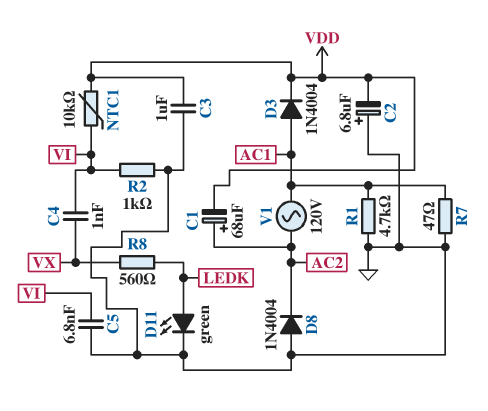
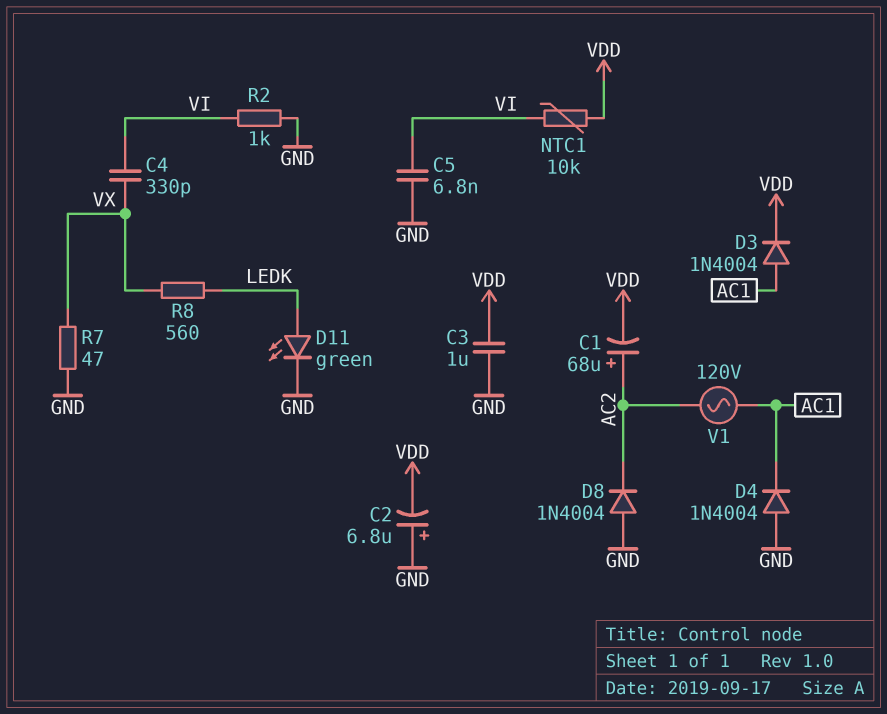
C4: 1nF (VI, VX) -> 330pF (VI, VX)
D4: none -> diode 1N4004 (A GND, K AC1)
R1: 4.7k (AC1, GND) -> none
R7: 47 (AC1, GND) -> 47 (GND, VX)

